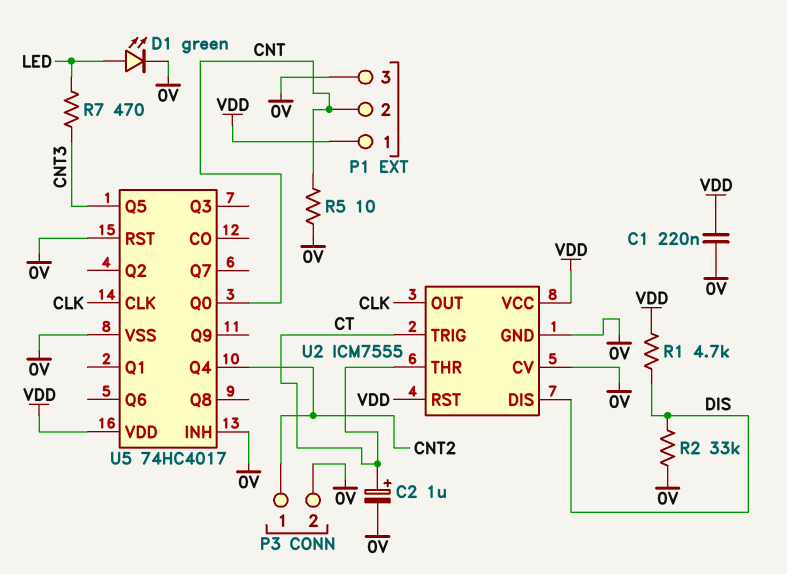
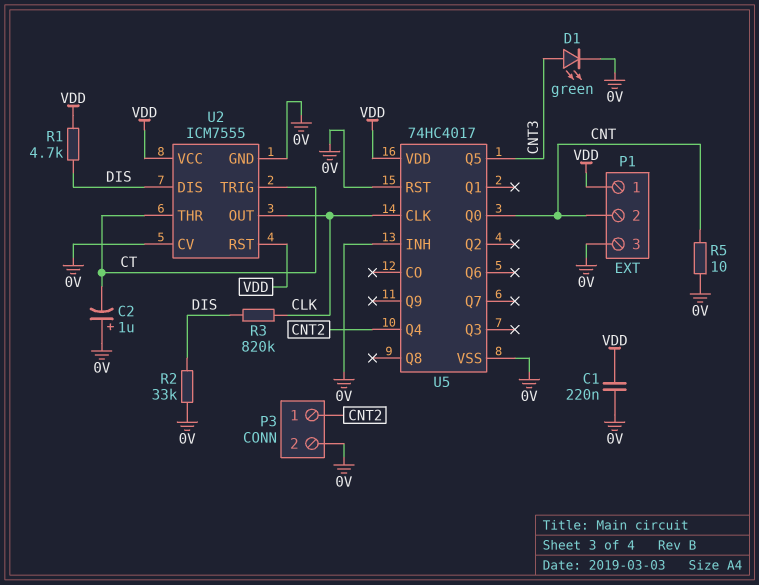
C2: 1uF (plus CT, minus 0V) -> 1uF (plus 0V, minus CT)
D1: LED green (A LED, K 0V) -> LED green (A CNT3, K 0V)
R3: none -> 820k (CLK, DIS)
R7: 470 (CNT3, LED) -> none

